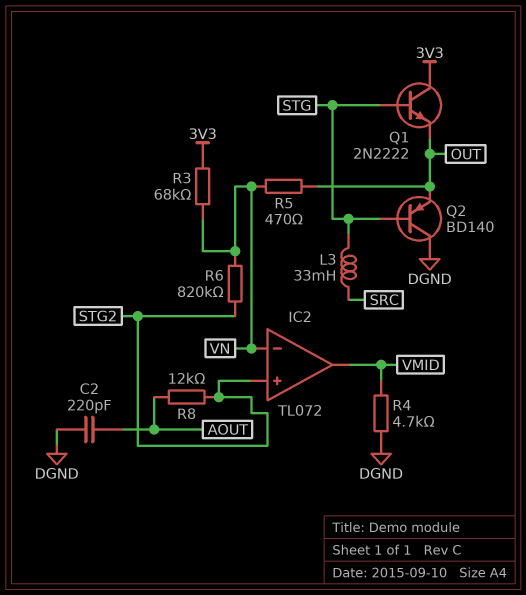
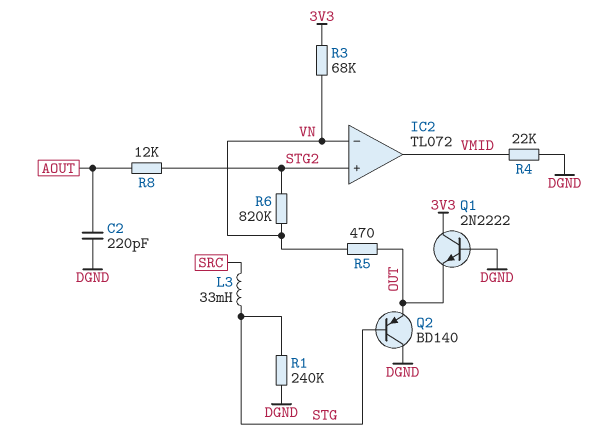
Q1: NPN 2N2222 (B STG, C 3V3, E OUT) -> NPN 2N2222 (B DGND, C 3V3, E OUT)
R1: none -> 240k (DGND, STG)
R4: 4.7k (DGND, VMID) -> 22k (DGND, VMID)

